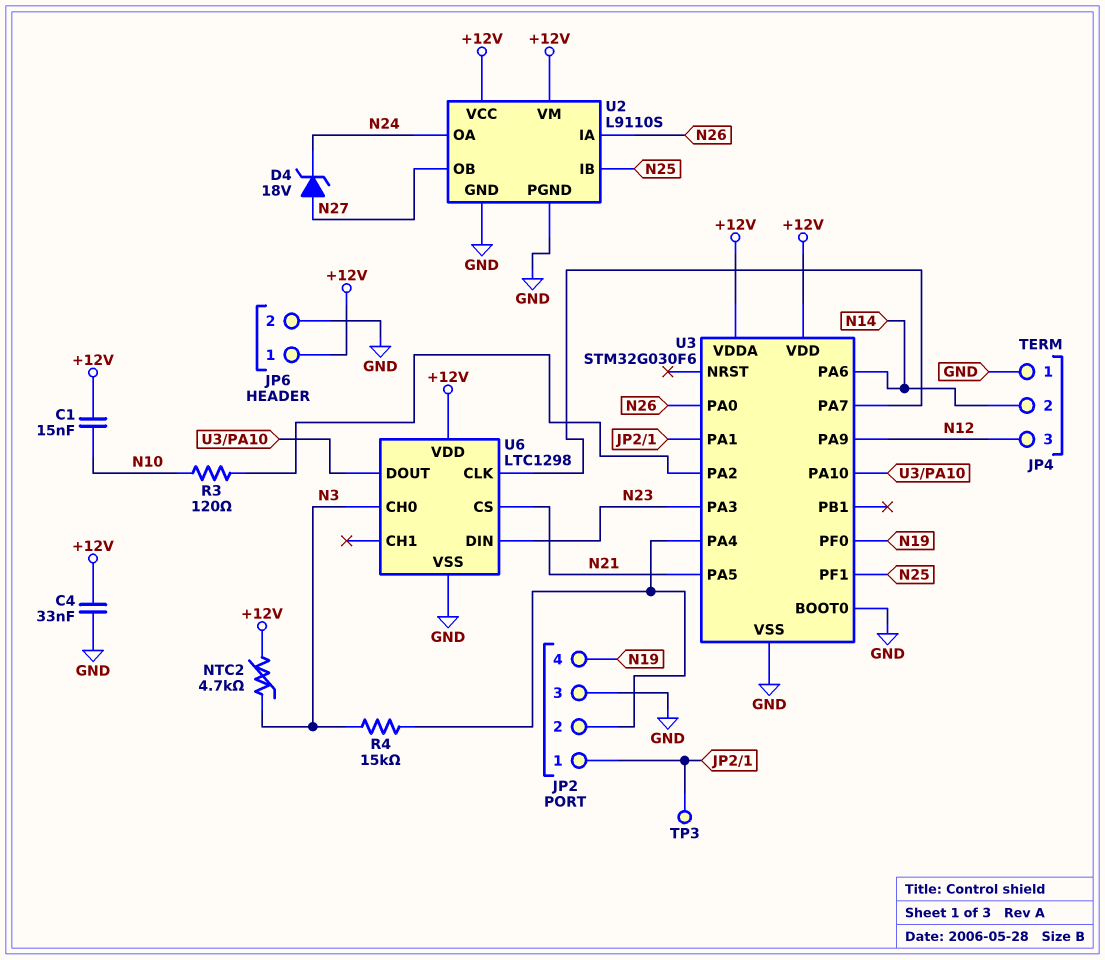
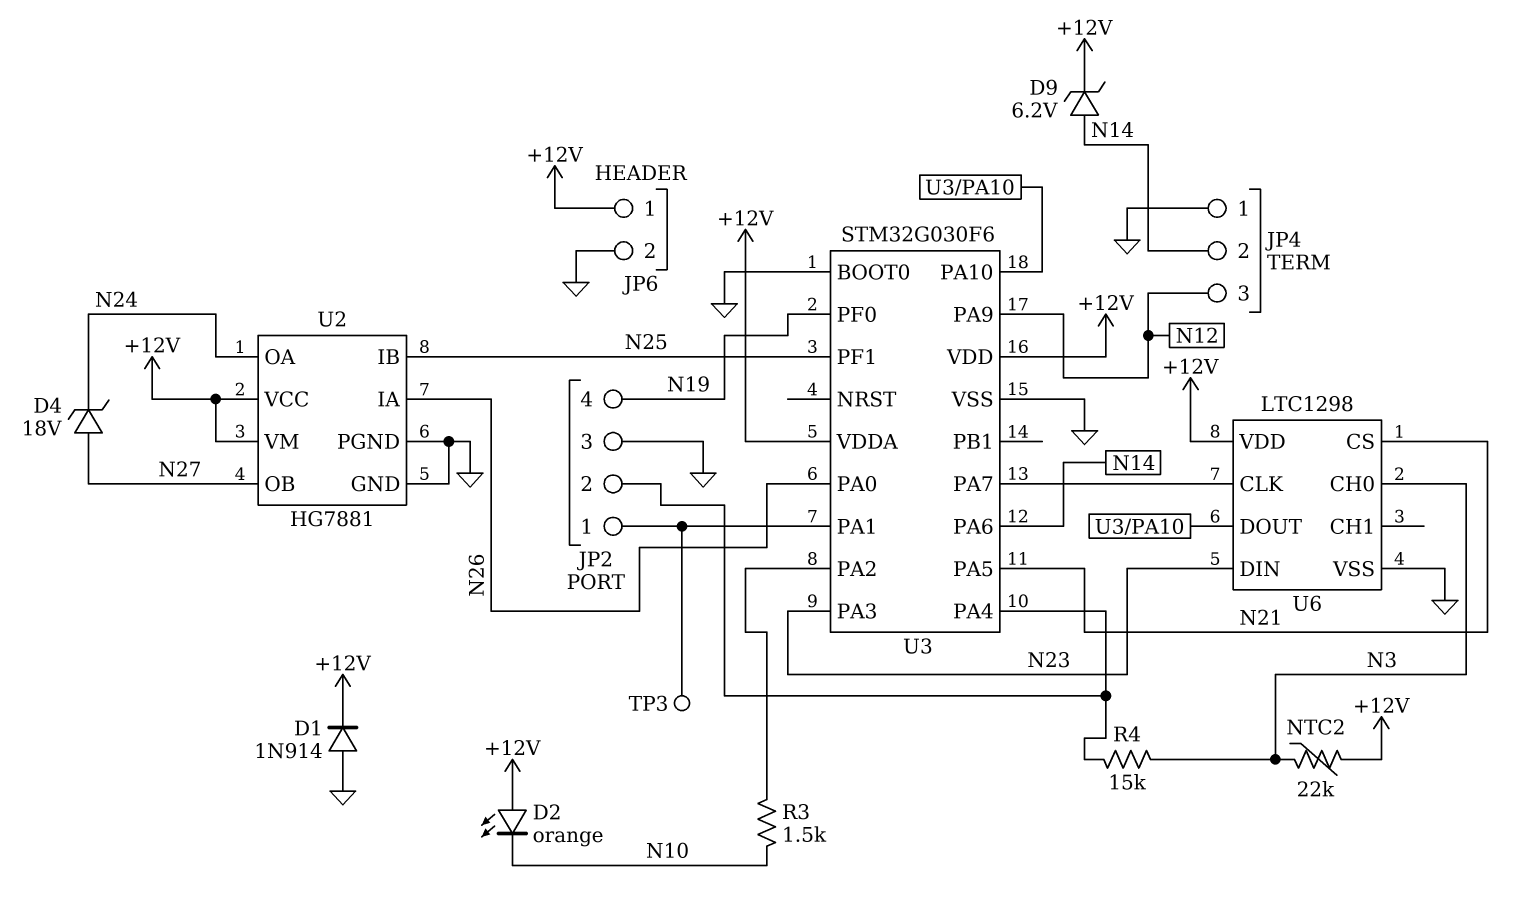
C1: 15nF (+12V, N10) -> none
C4: 33nF (+12V, GND) -> none
D1: none -> diode 1N914 (A GND, K +12V)
D2: none -> LED orange (A +12V, K N10)
D9: none -> zener 6.2V (A N14, K +12V)
NTC2: 4.7k (+12V, N3) -> 22k (+12V, N3)
R3: 120 (N10, U3/PA2) -> 1.5k (N10, U3/PA2)
U2: L9110S -> HG7881

